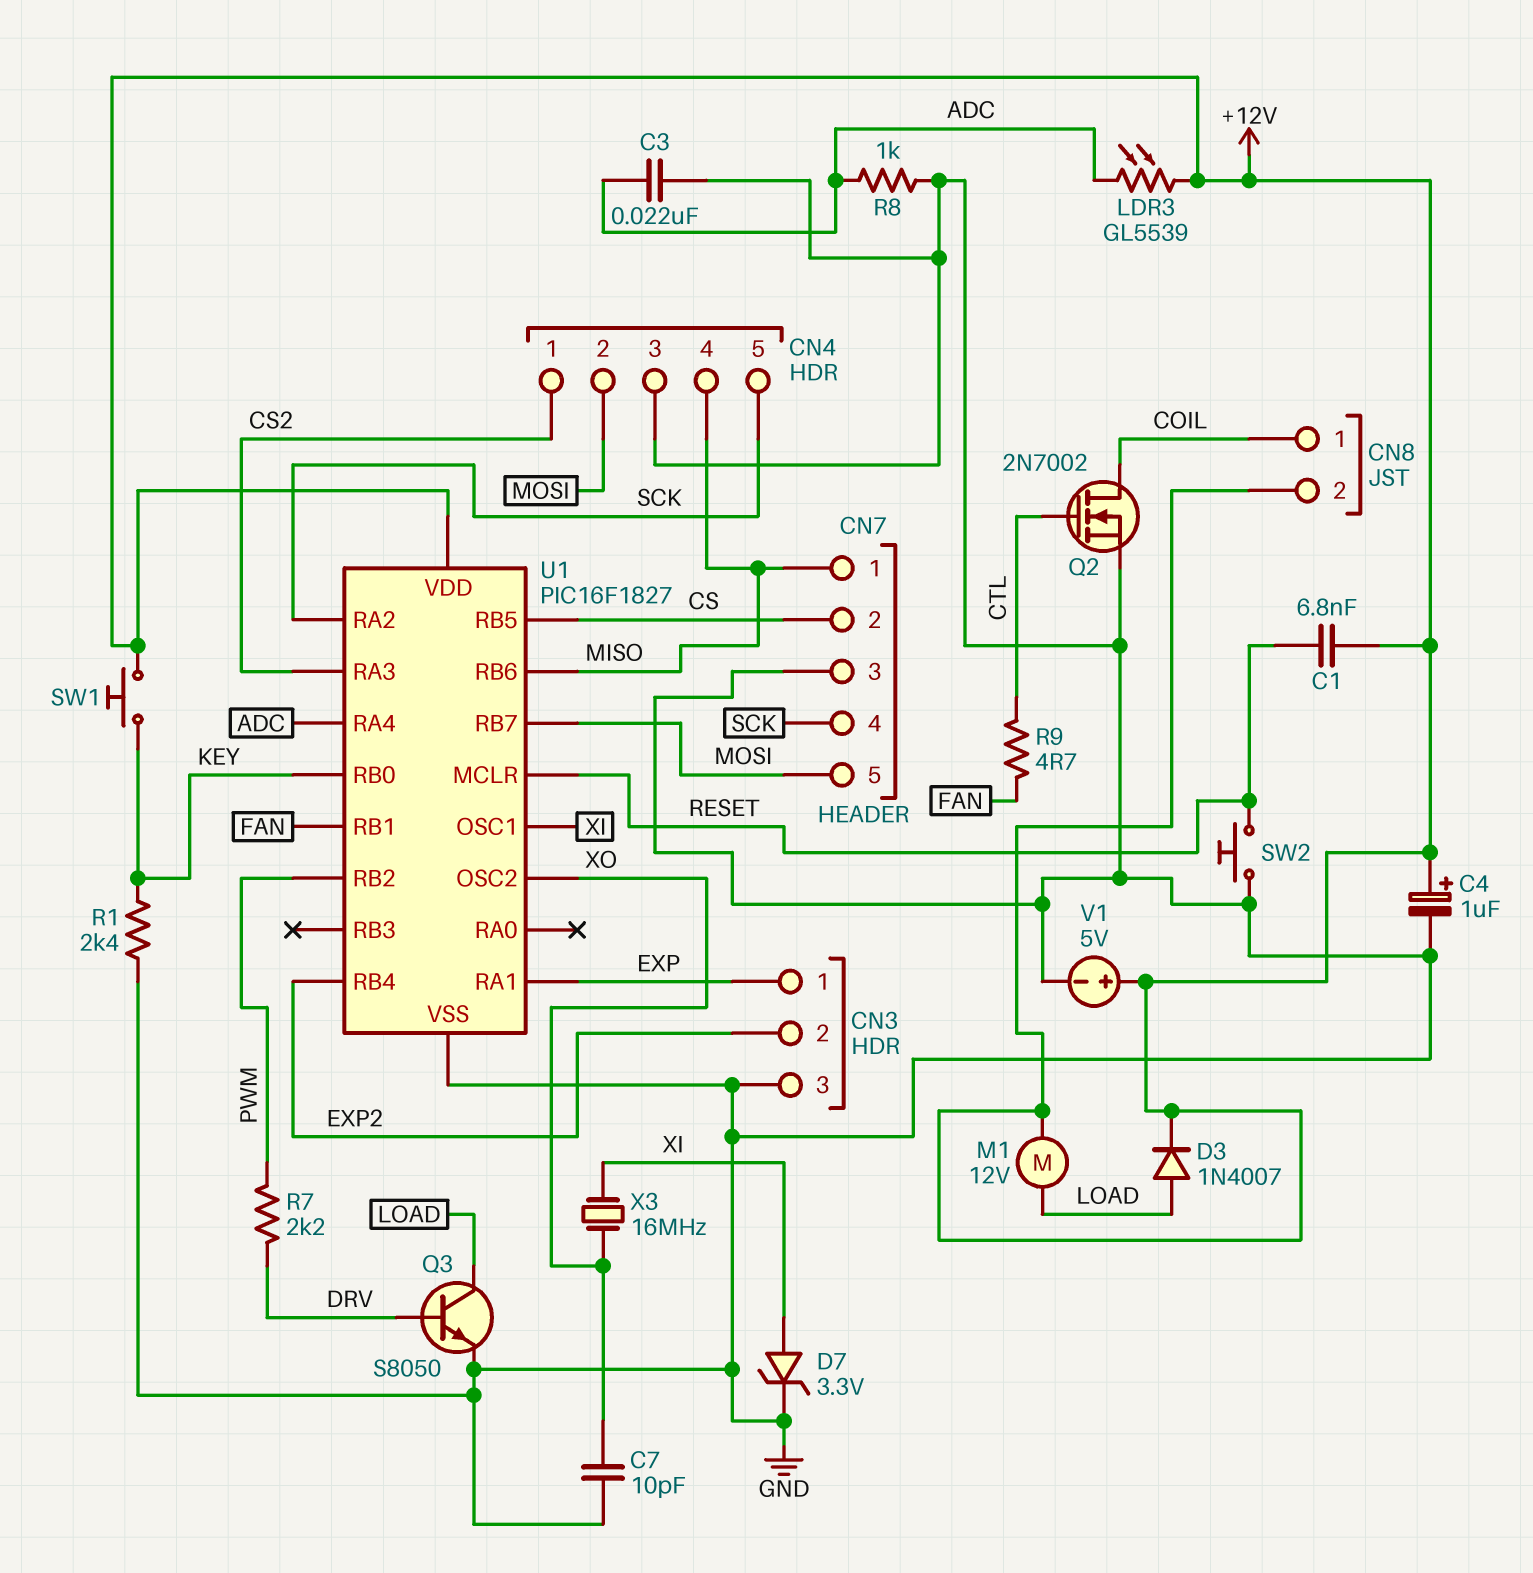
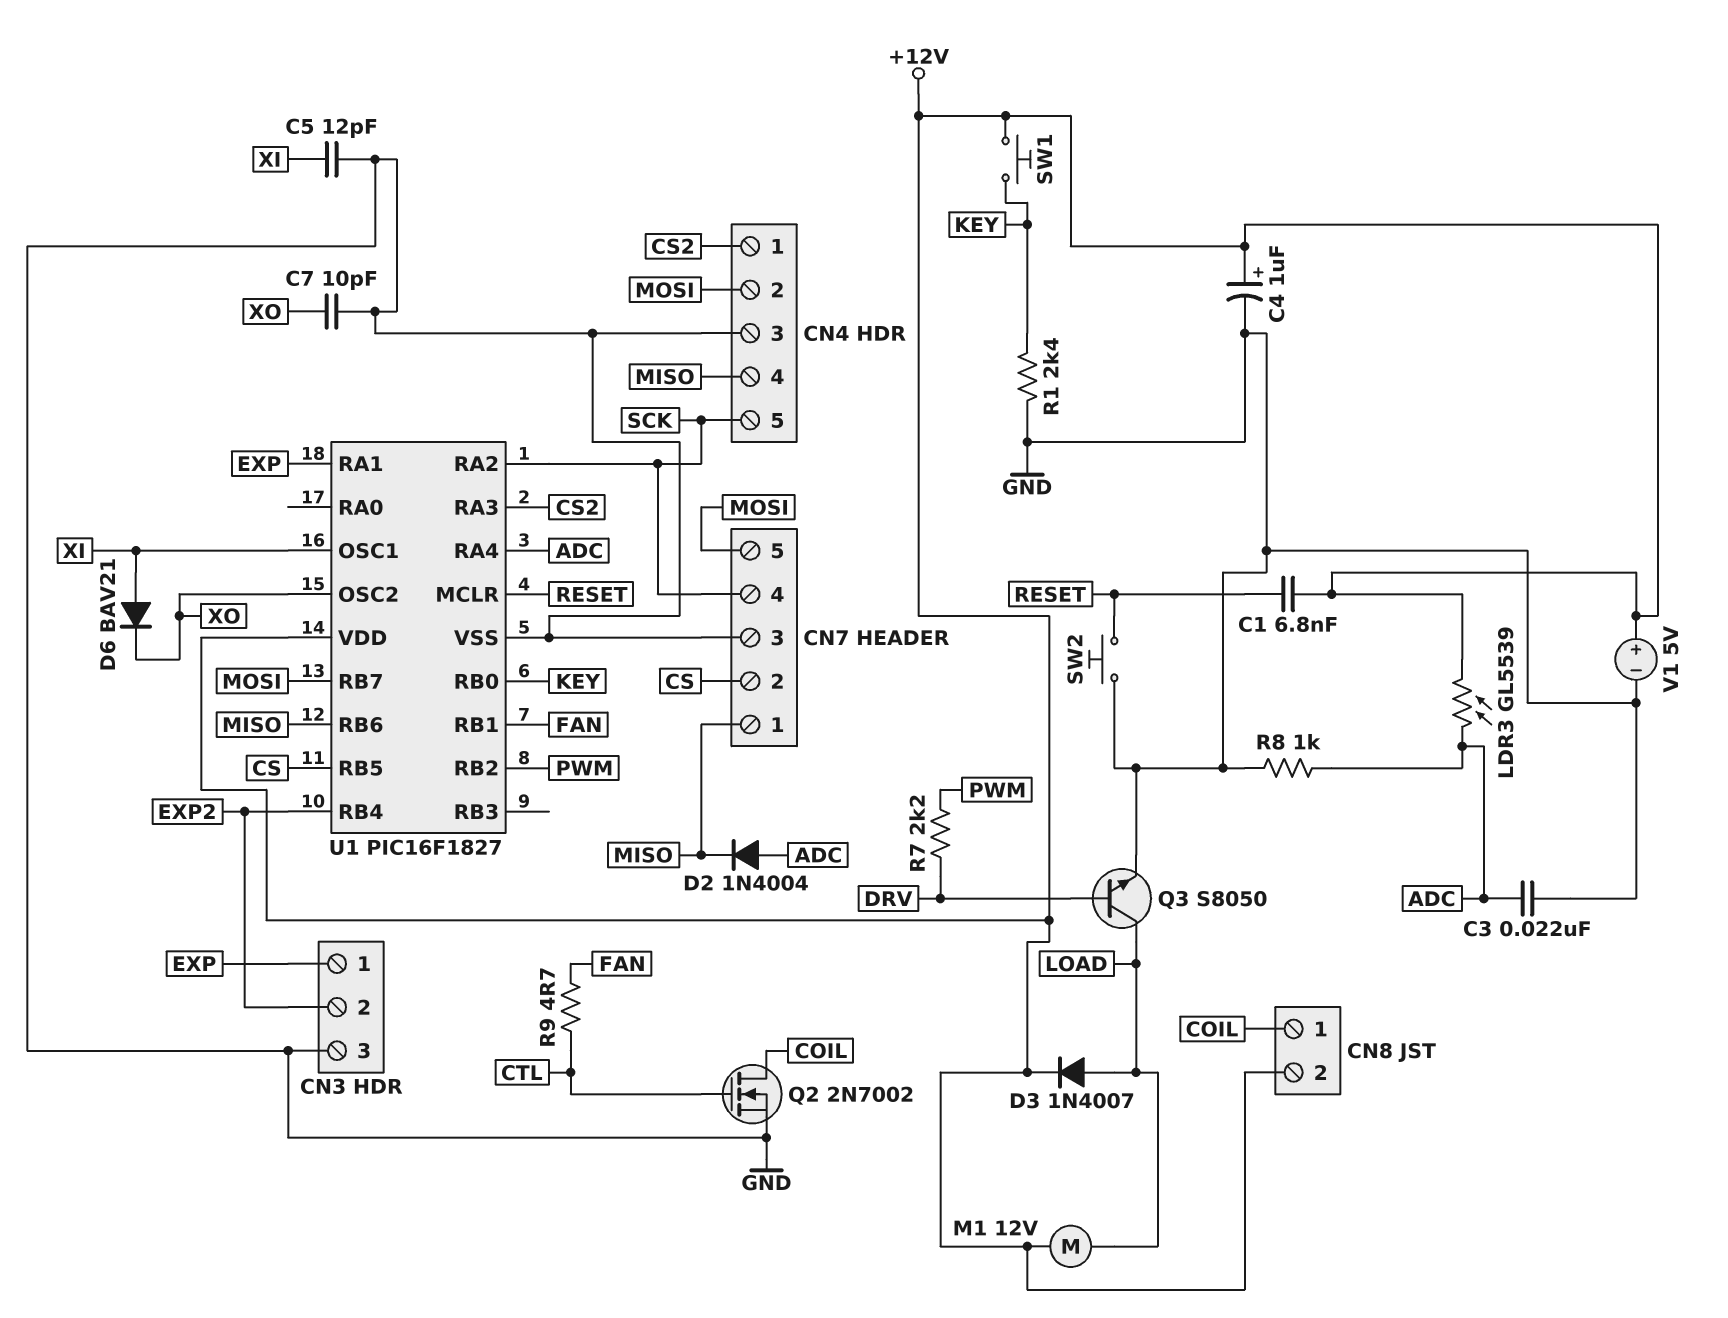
C5: none -> 12pF (GND, XI)
D2: none -> diode 1N4004 (A ADC, K MISO)
D6: none -> diode BAV21 (A XI, K XO)
D7: zener 3.3V (A XI, K GND) -> none
X3: 16MHz (XI, XO) -> none

